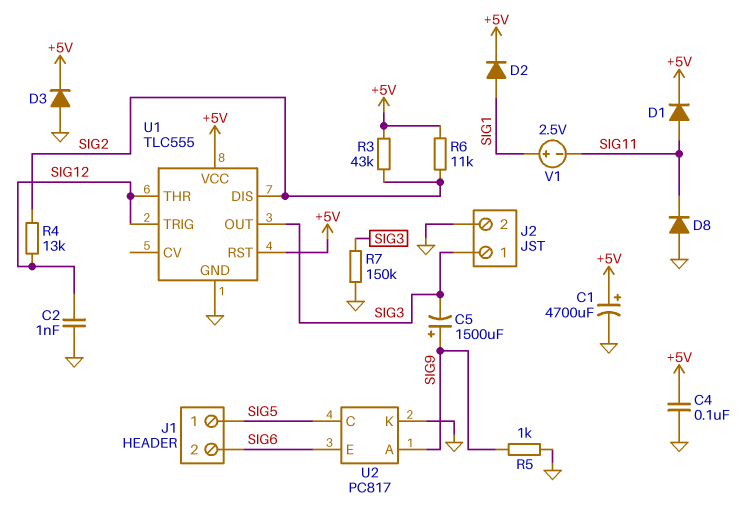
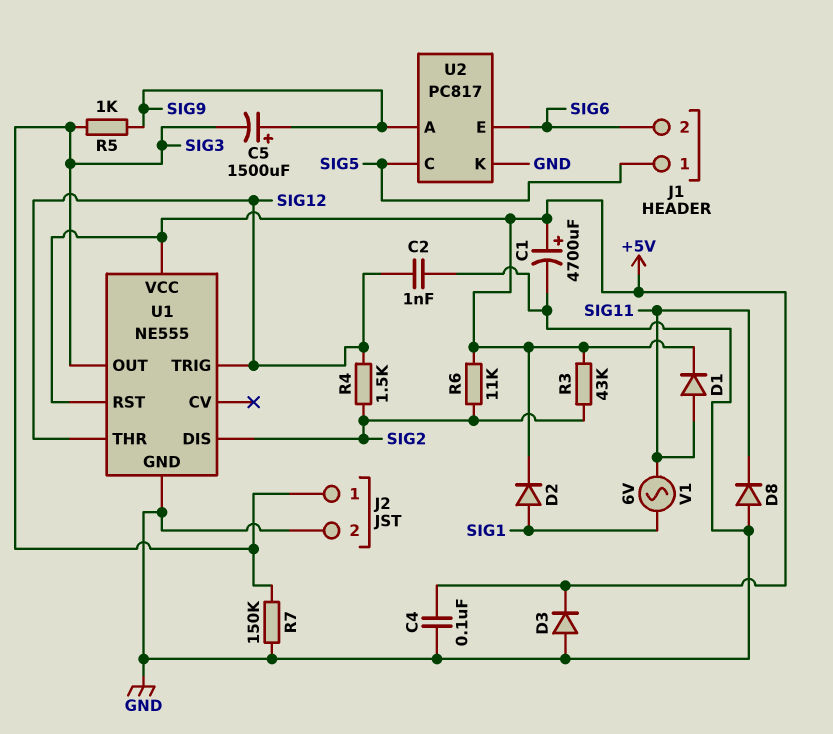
R4: 13k (SIG2, SIG12) -> 1.5k (SIG2, SIG12)
R5: 1k (GND, SIG9) -> 1k (SIG3, SIG9)
U1: TLC555 -> NE555
V1: 2.5V (plus SIG1, minus SIG11) -> AC 6V (SIG1, SIG11)

